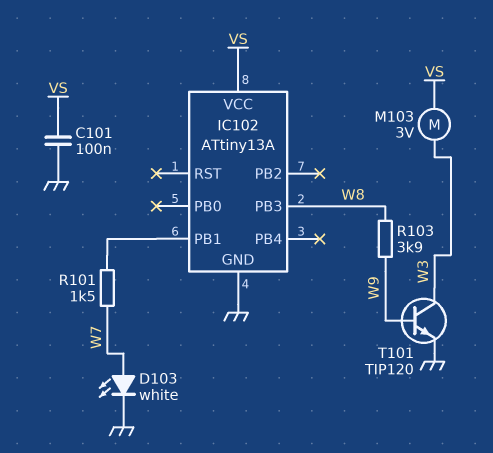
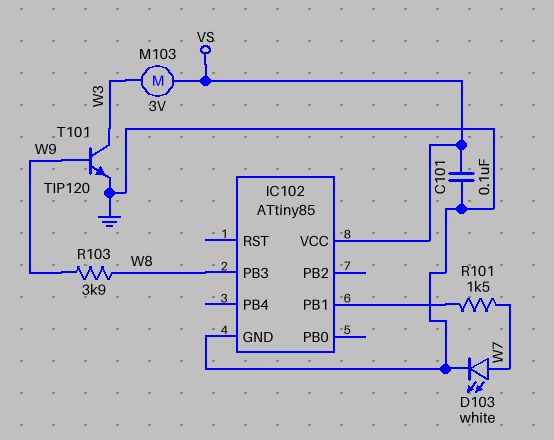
IC102: ATtiny13A -> ATtiny85

